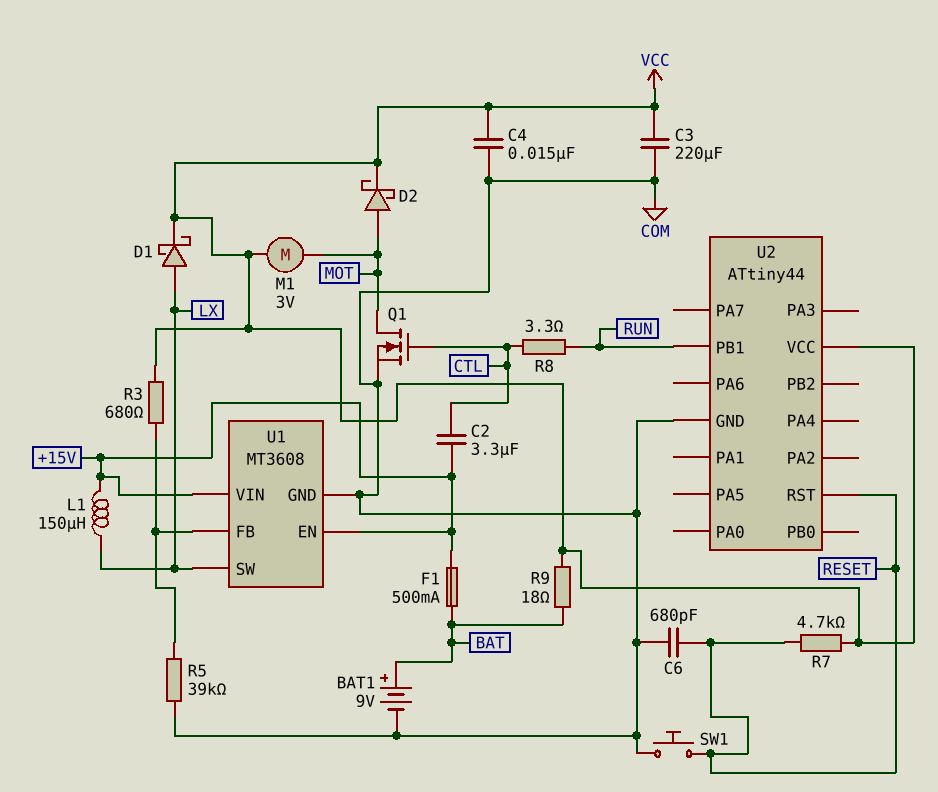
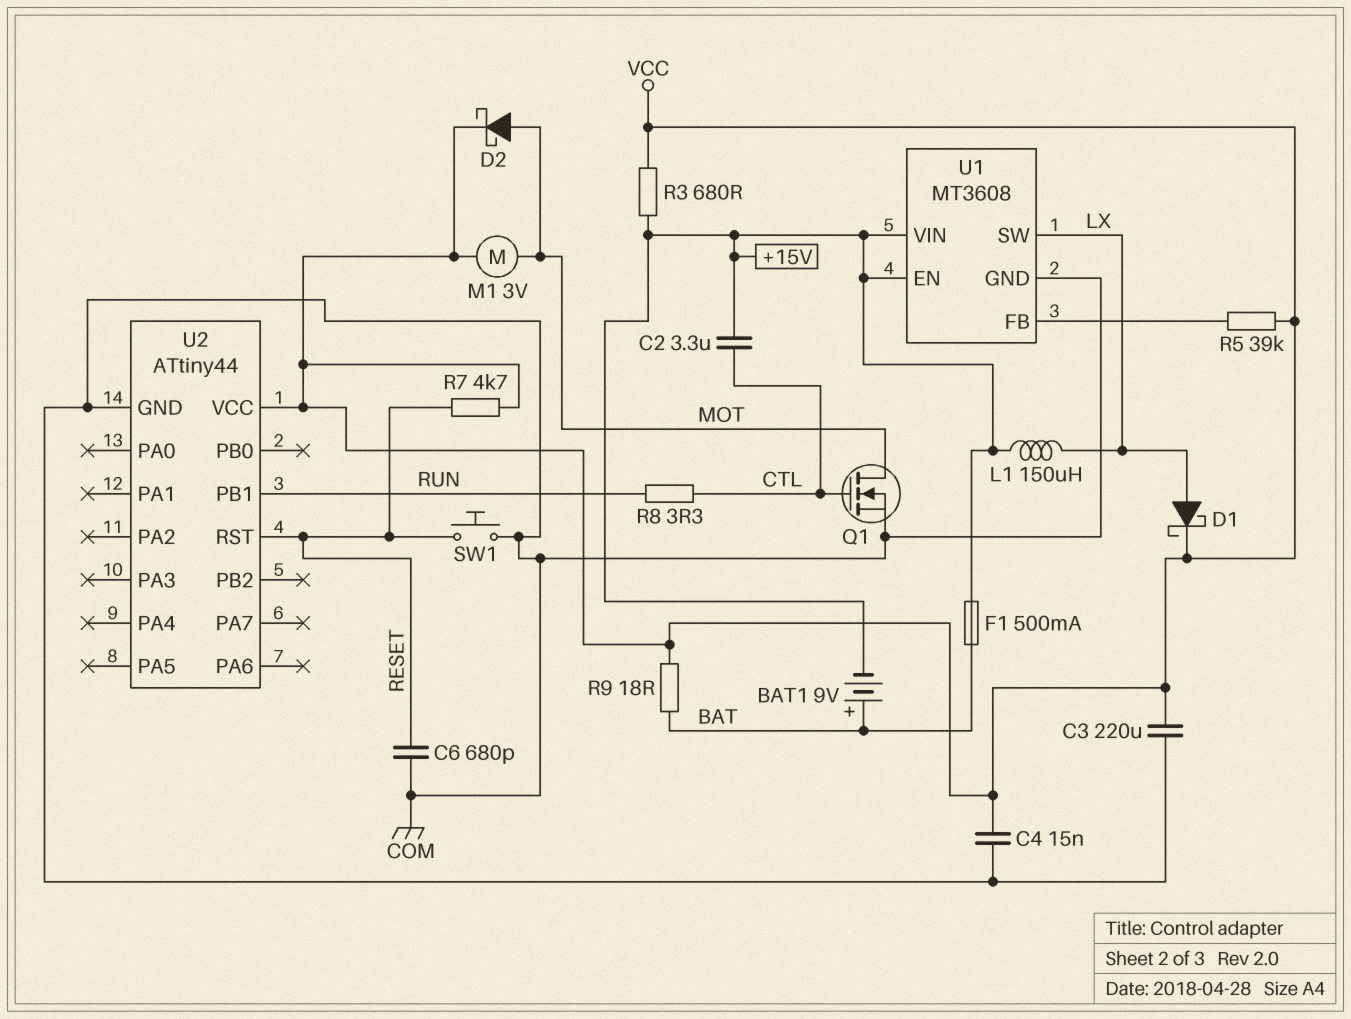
BAT1: 9V (plus BAT, minus COM) -> 9V (plus BAT, minus +15V)
R3: 680 (U1/FB, VCC) -> 680 (+15V, VCC)
R5: 39k (COM, U1/FB) -> 39k (U1/FB, VCC)

